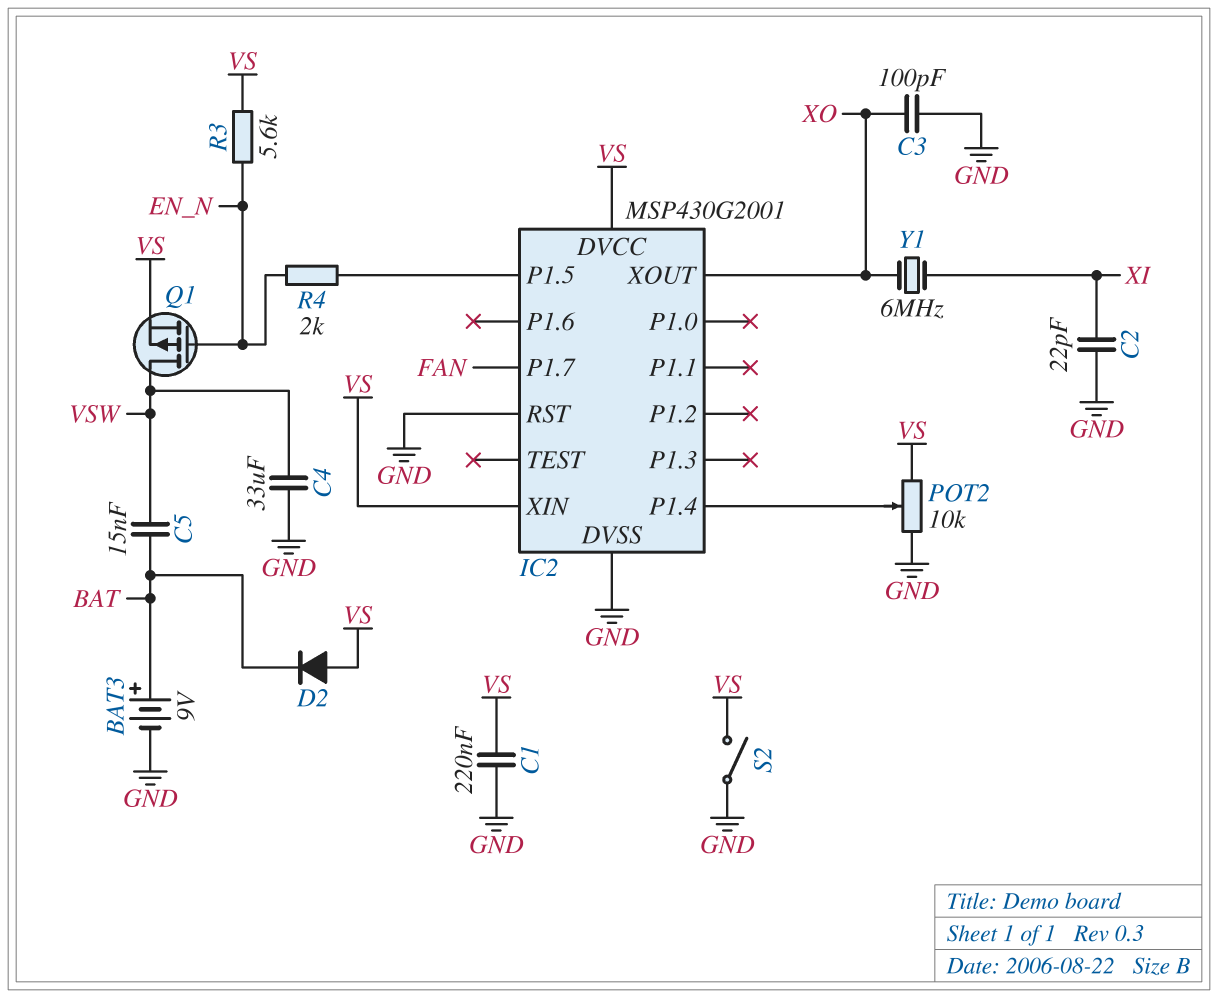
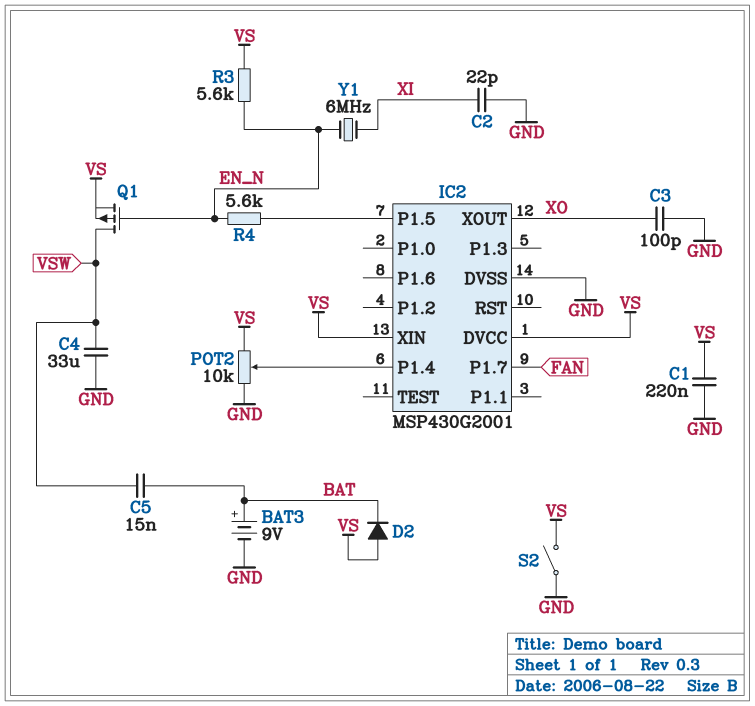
IC2 pin RST: GND -> none
R4: 2k (EN_N, IC2/P1.5) -> 5.6k (EN_N, IC2/P1.5)
Y1: 6MHz (XI, XO) -> 6MHz (EN_N, XI)

